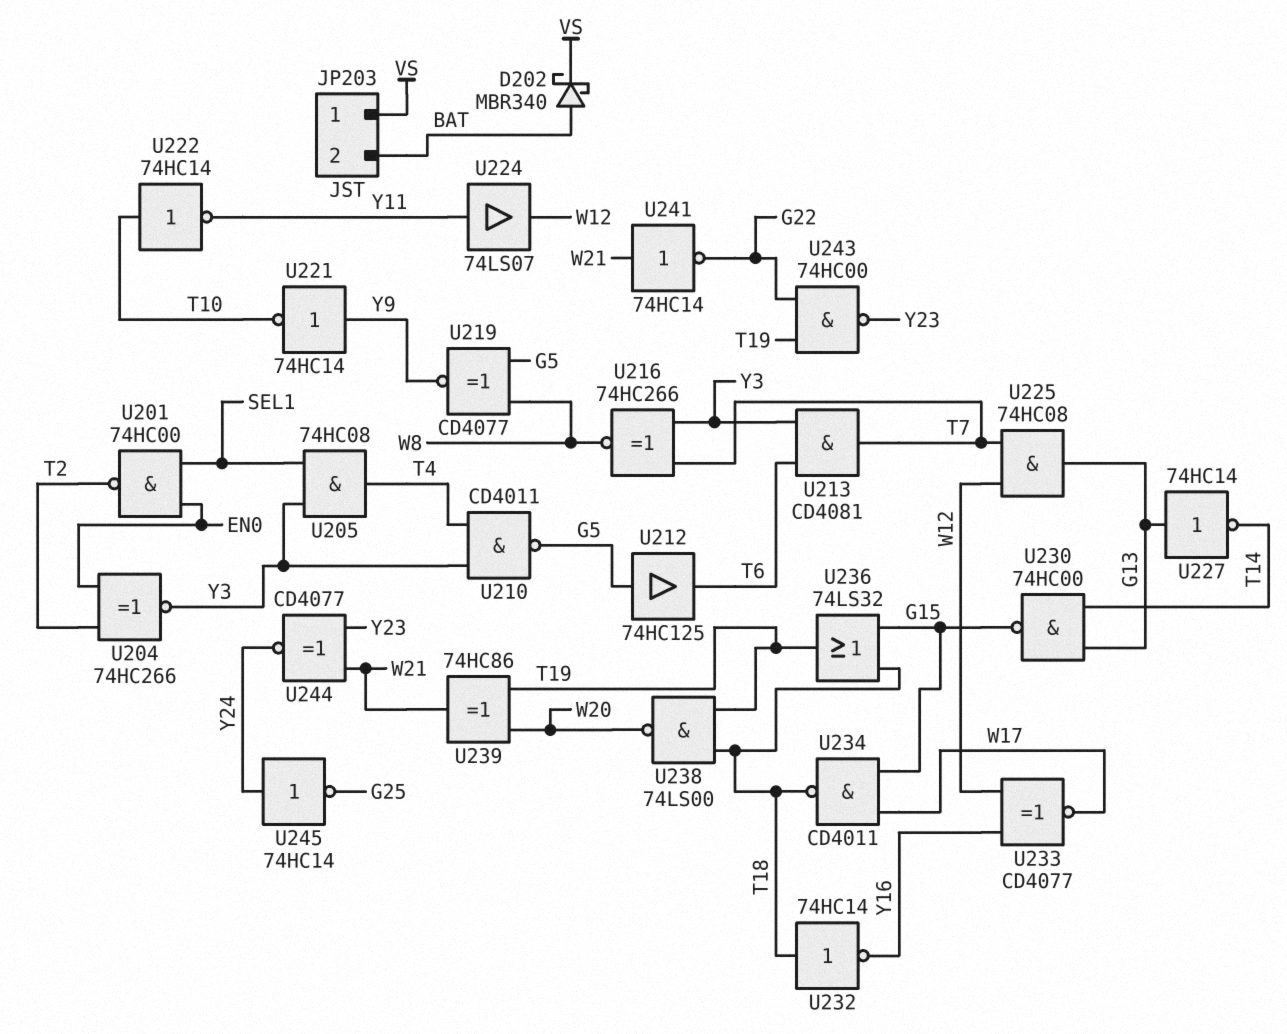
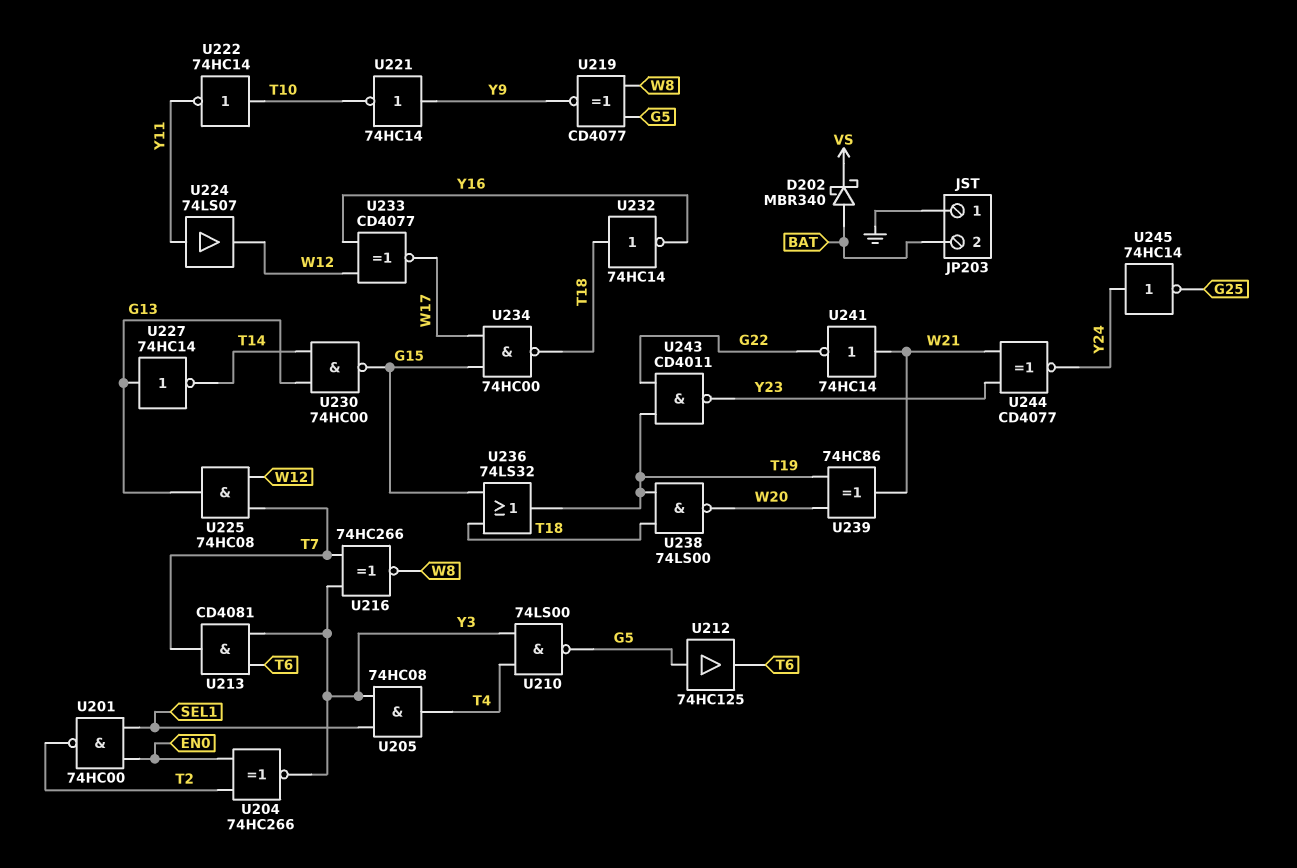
JP203 pin 1: VS -> GND
U210: NAND CD4011 (in T4, in Y3, out G5) -> NAND 74LS00 (in T4, in Y3, out G5)
U234: NAND CD4011 (in G15, in W17, out T18) -> NAND 74HC00 (in G15, in W17, out T18)
U243: NAND 74HC00 (in G22, in T19, out Y23) -> NAND CD4011 (in G22, in T19, out Y23)

